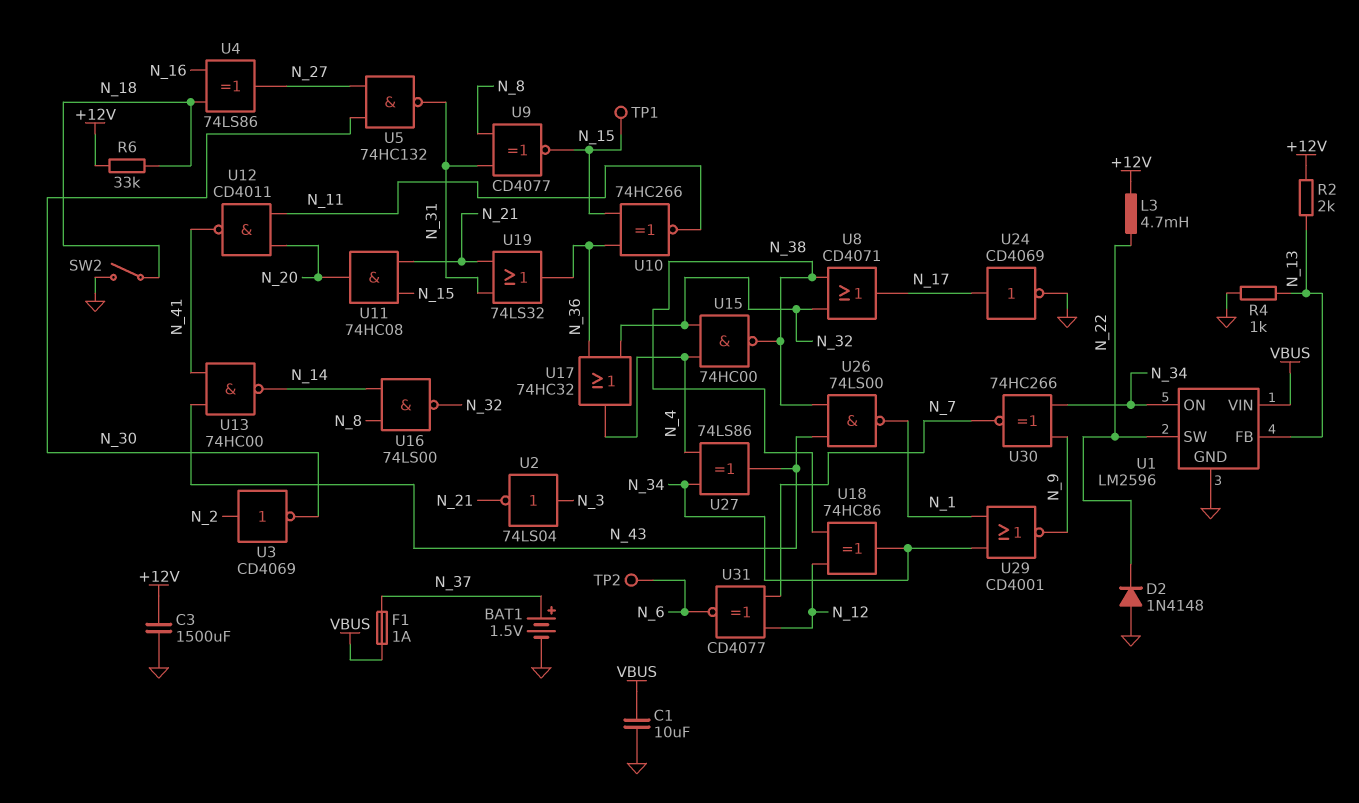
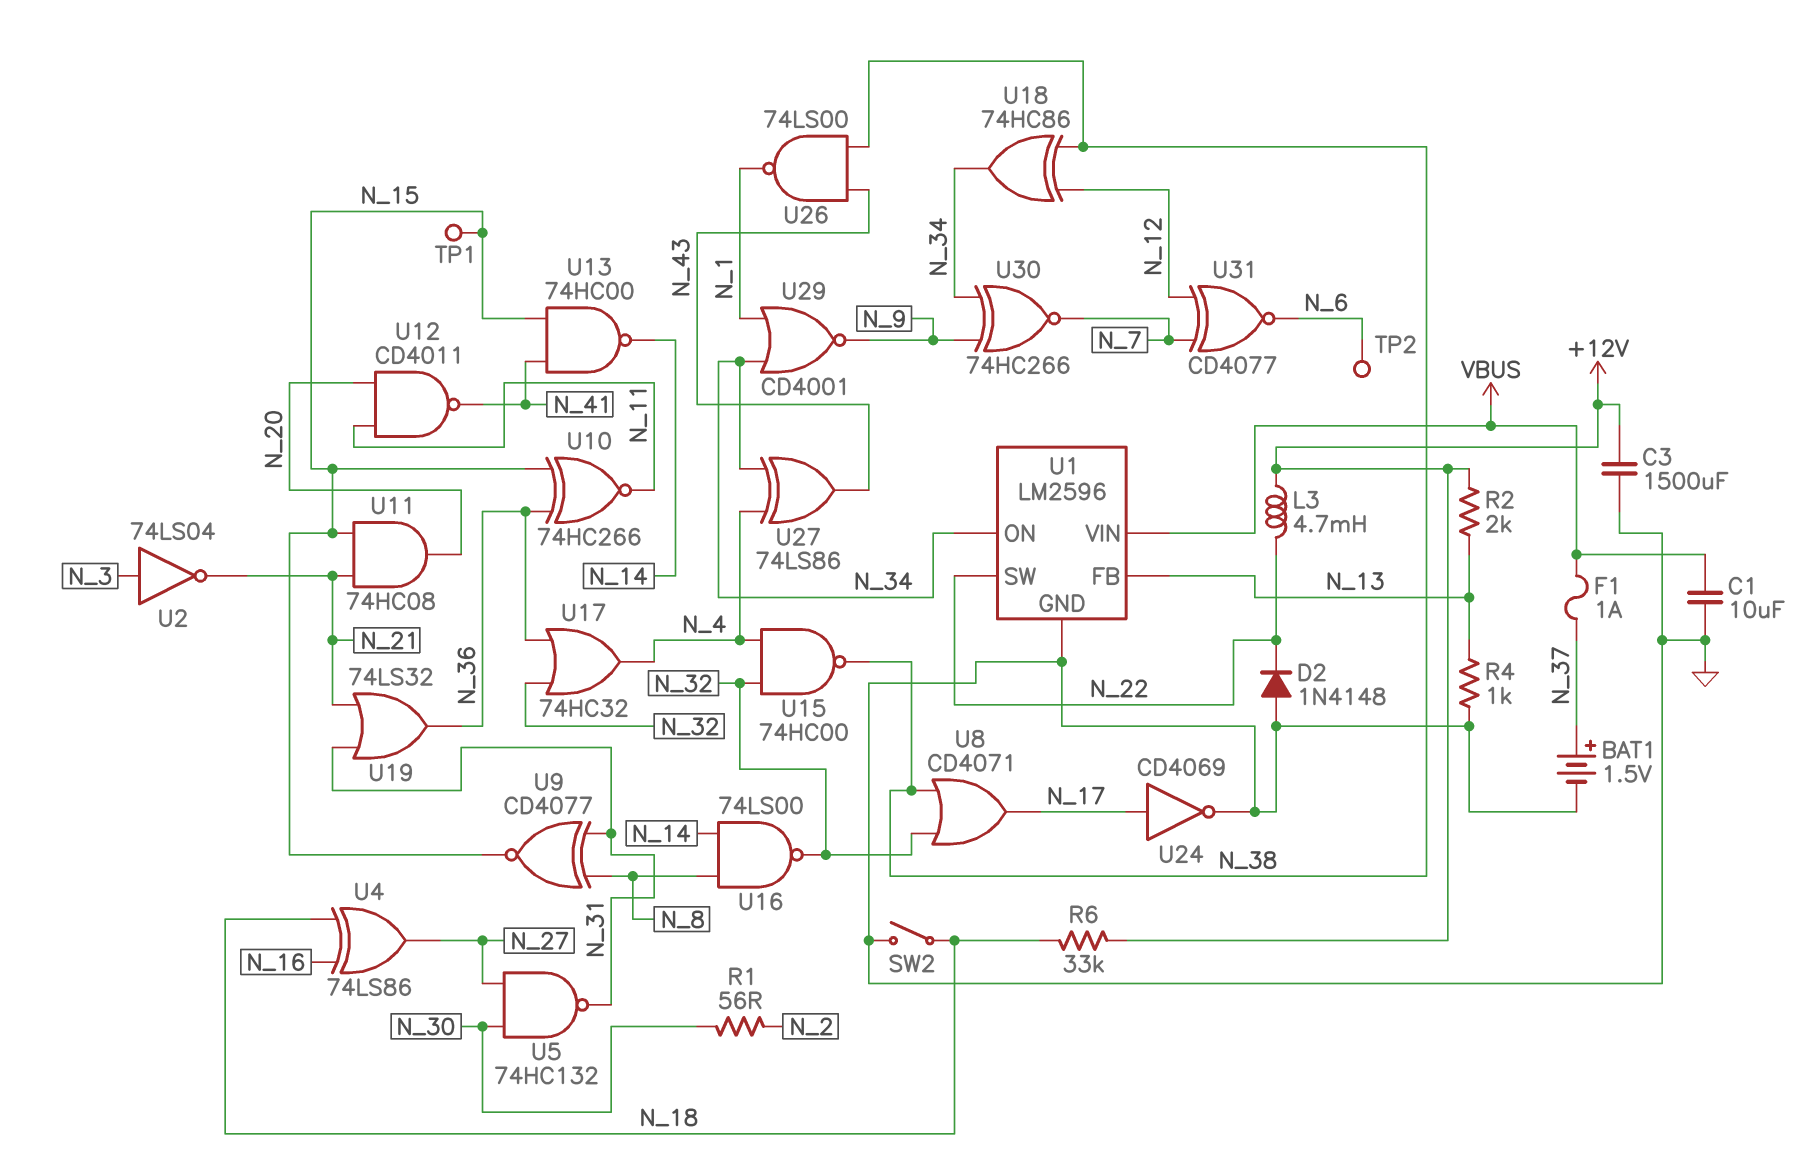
R1: none -> 56 (N_2, N_30)
U3: NOT CD4069 (in N_2, out N_30) -> none
U13: NAND 74HC00 (in N_41, in N_43, out N_14) -> NAND 74HC00 (in N_15, in N_41, out N_14)

